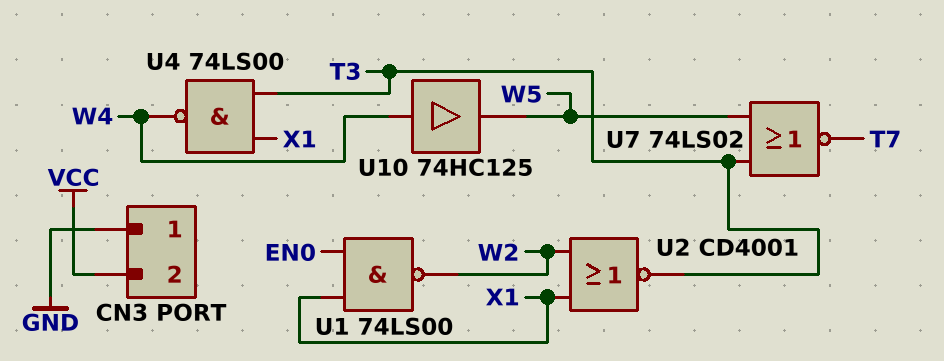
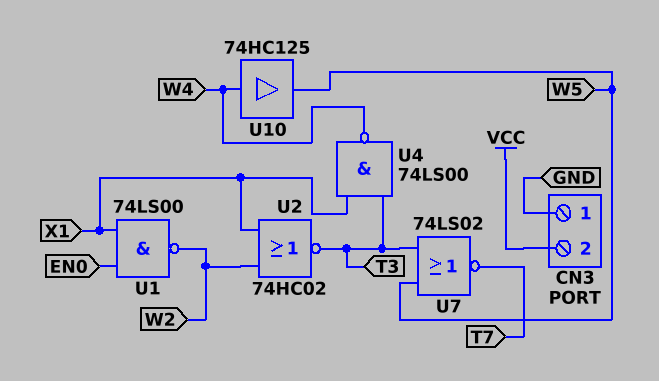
U2: NOR CD4001 (in W2, in X1, out T3) -> NOR 74HC02 (in W2, in X1, out T3)

